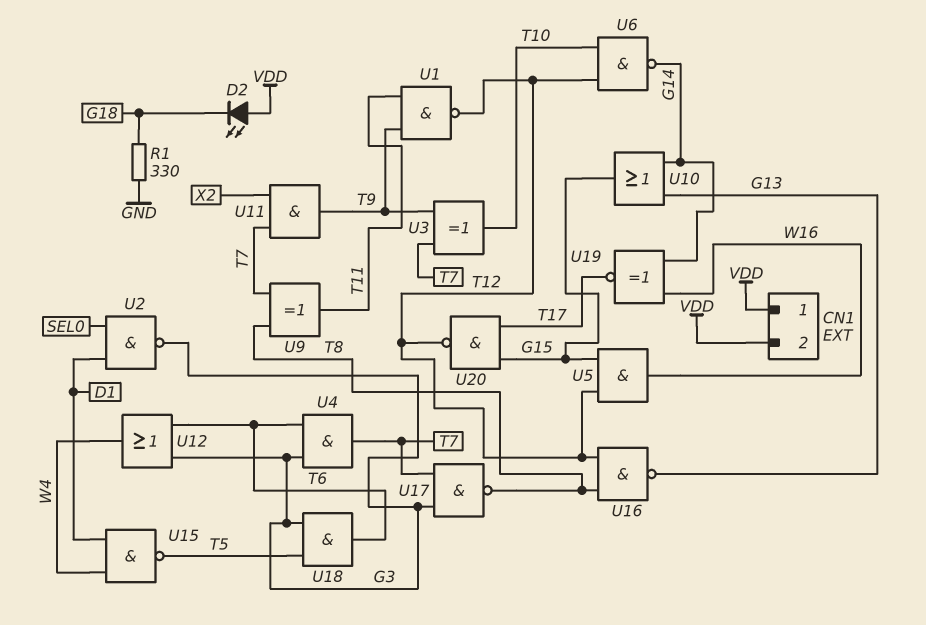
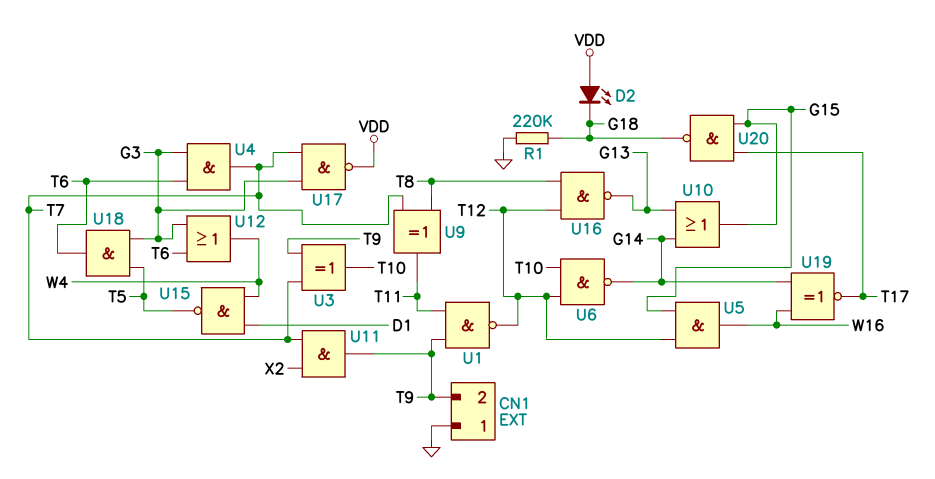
CN1 pin 1: VDD -> GND
CN1 pin 2: VDD -> T9
R1: 330 (G18, GND) -> 220k (G18, GND)
U2: NAND (in D1, in SEL0, out G3) -> none
U17: NAND (in G3, in T7, out T8) -> NAND (in G3, in T7, out VDD)
U20: NAND (in G15, in T17, out T12) -> NAND (in G15, in T17, out G18)

